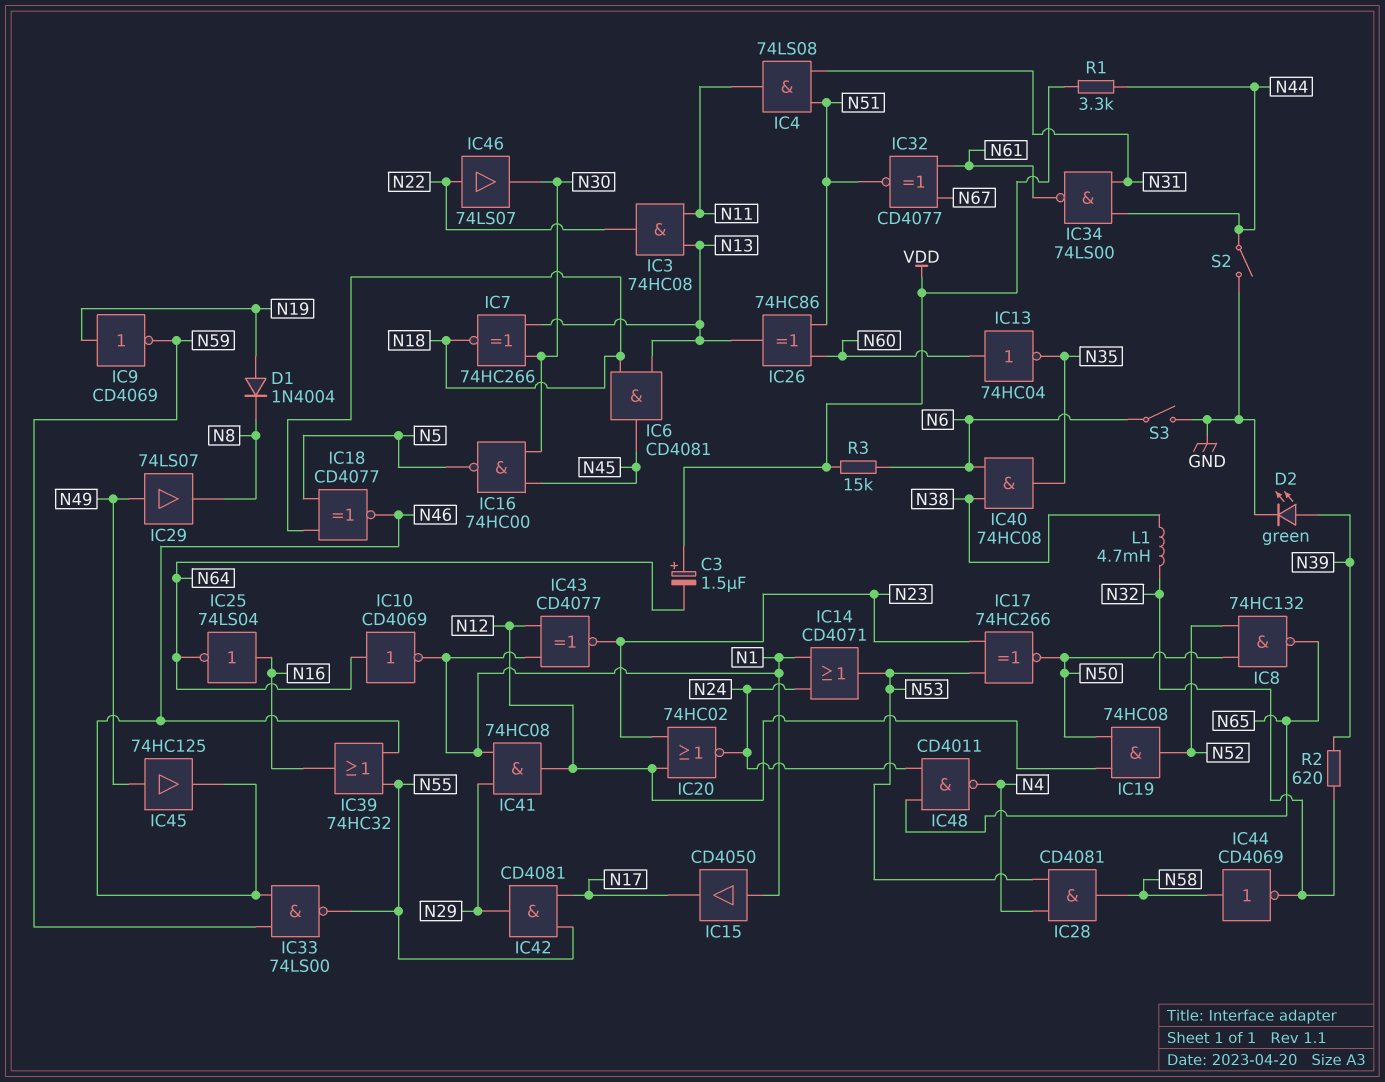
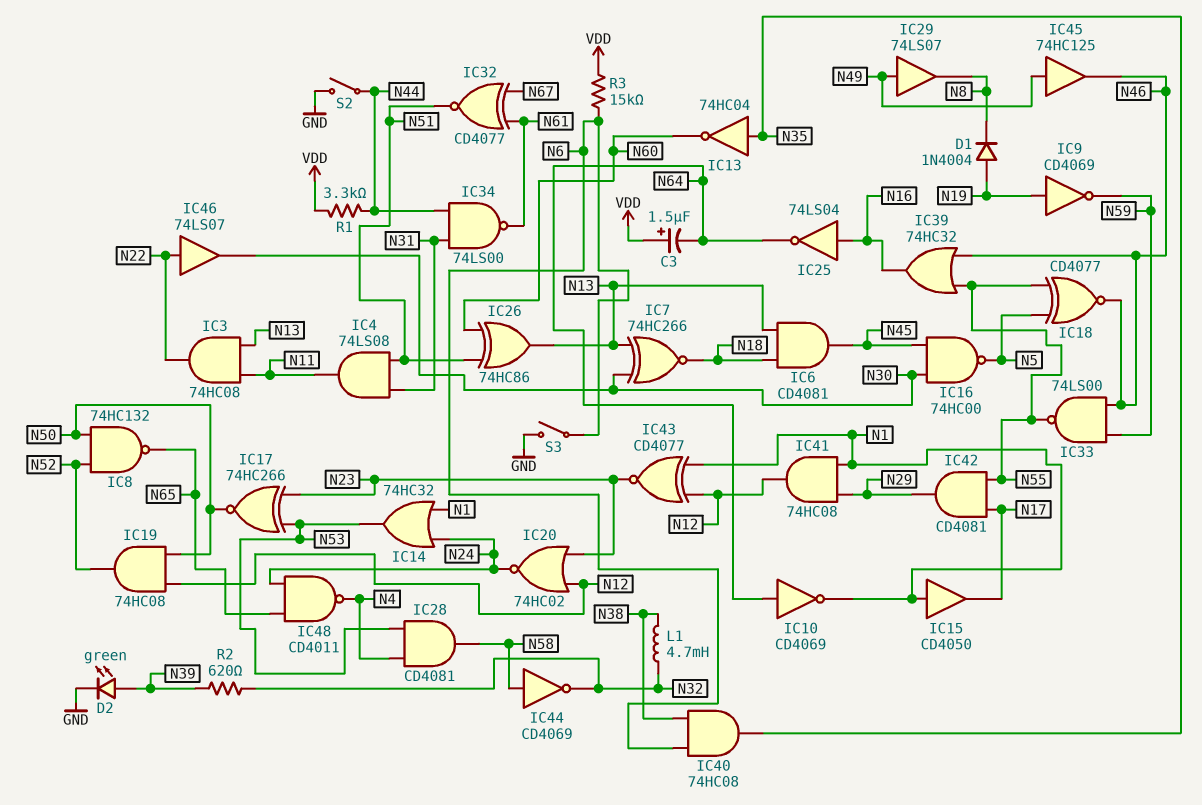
IC13: NOT 74HC04 (in N60, out N35) -> NOT 74HC04 (in N35, out N60)
IC14: OR CD4071 (in N1, in N24, out N53) -> OR 74HC32 (in N1, in N24, out N53)
IC18: XNOR CD4077 (in N5, in N18, out N46) -> XNOR CD4077 (in N5, in N55, out N46)

